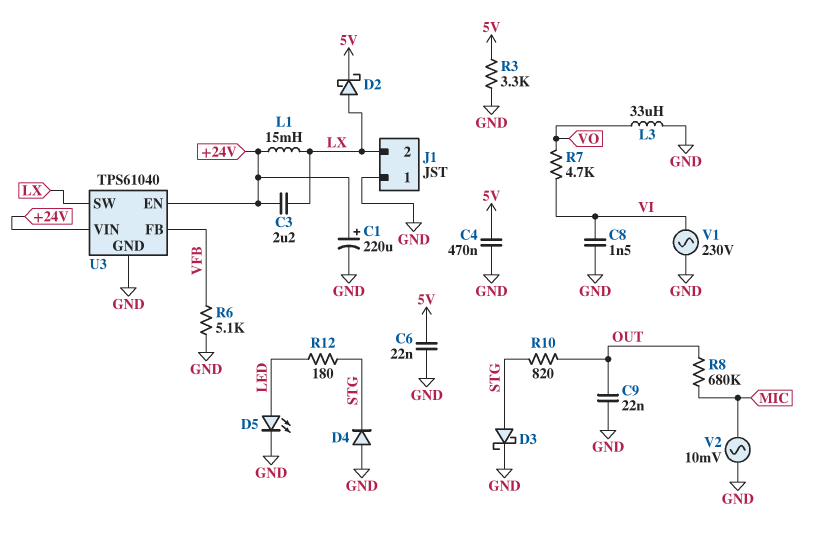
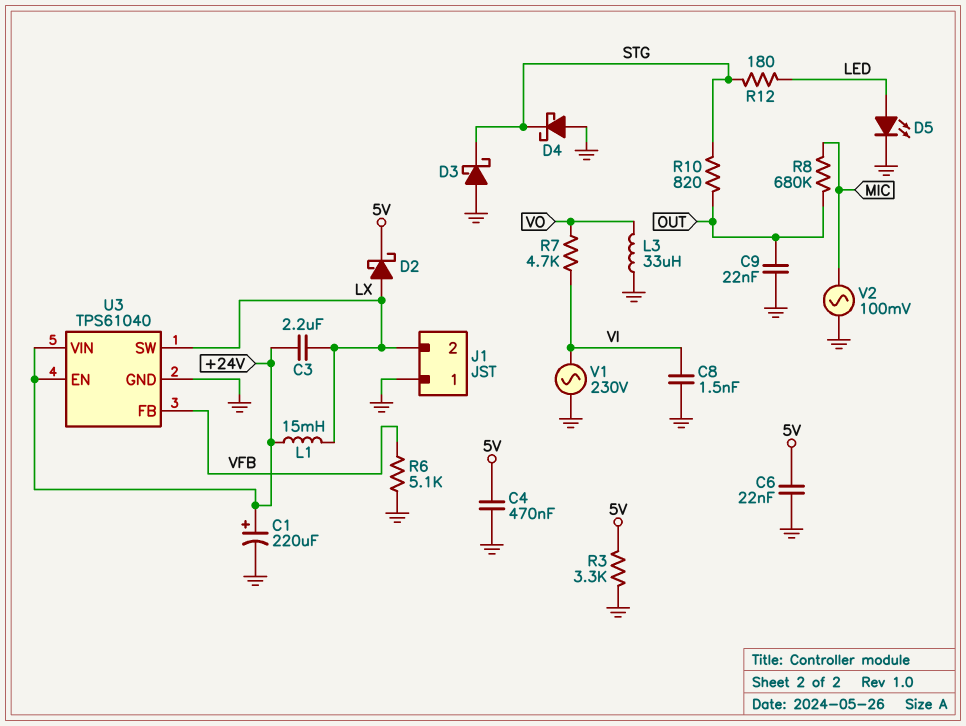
D3: schottky (A STG, K GND) -> schottky (A GND, K STG)
D4: diode (A GND, K STG) -> schottky (A GND, K STG)
V2: AC 10mV (GND, MIC) -> AC 100mV (GND, MIC)

